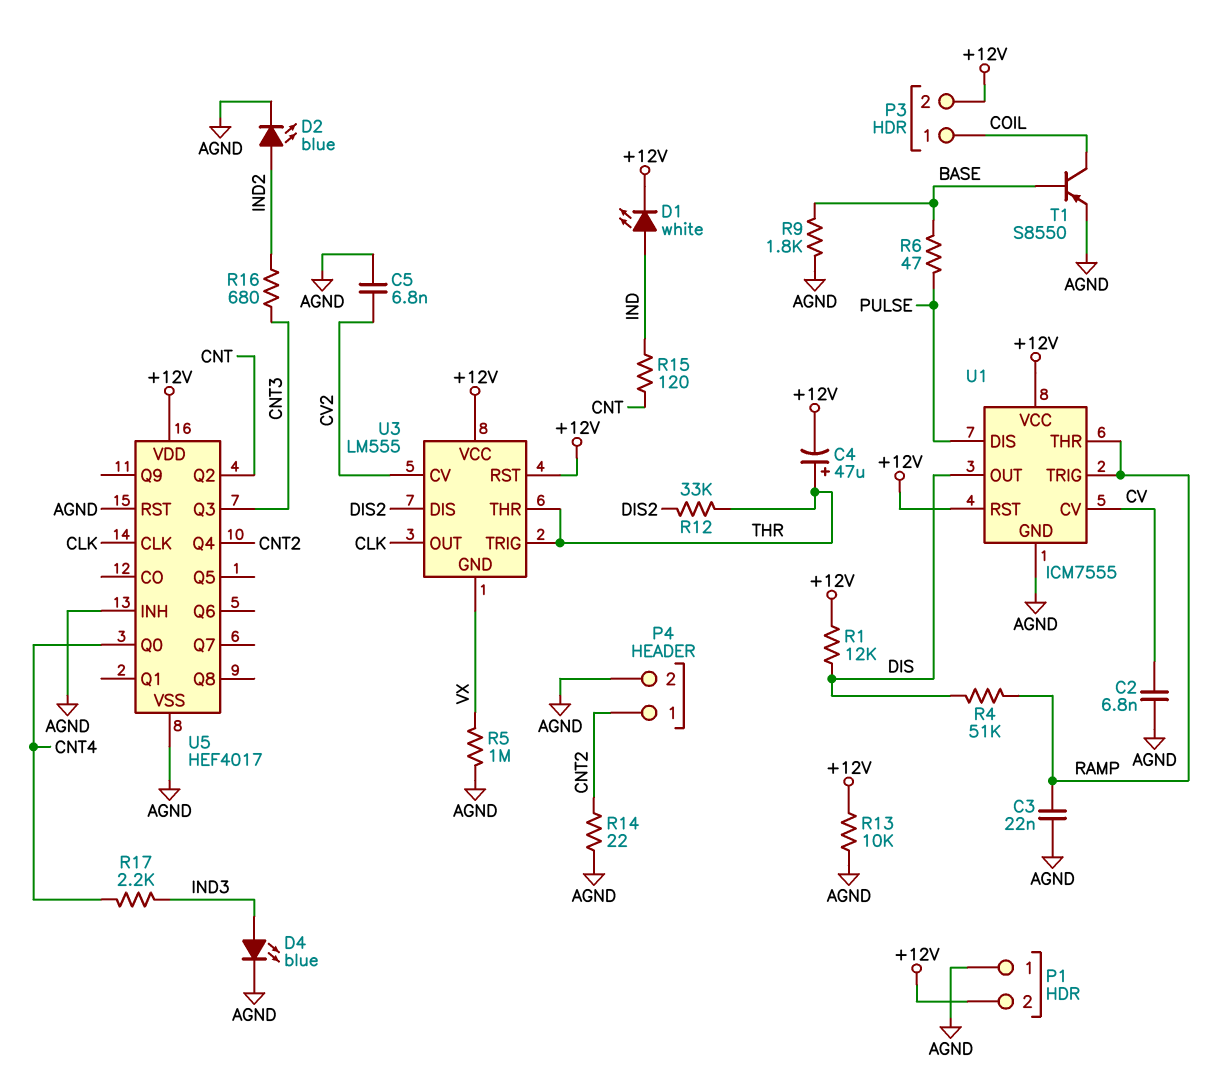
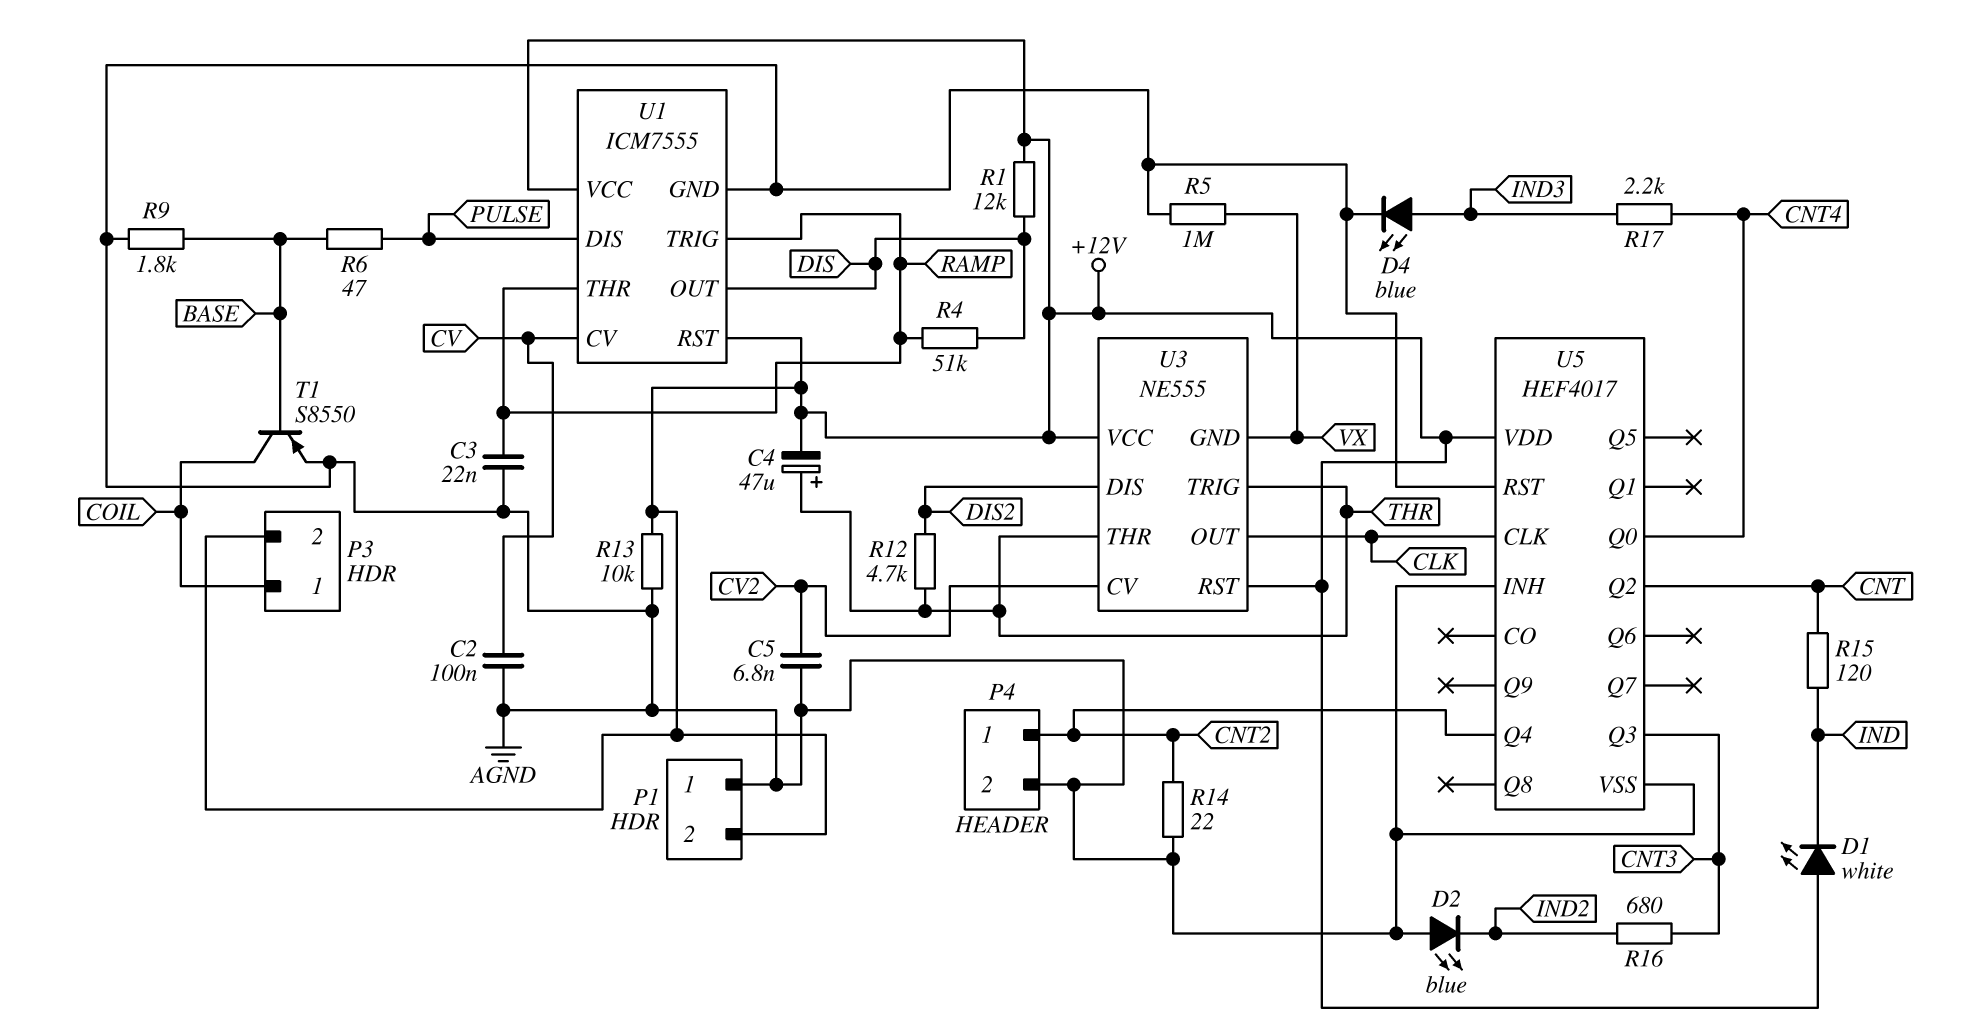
C2: 6.8nF (AGND, CV) -> 100nF (AGND, CV)
D1: LED white (A IND, K +12V) -> LED white (A +12V, K IND)
D2: LED blue (A IND2, K AGND) -> LED blue (A AGND, K IND2)
R12: 33k (DIS2, THR) -> 4.7k (DIS2, THR)
U3: LM555 -> NE555

